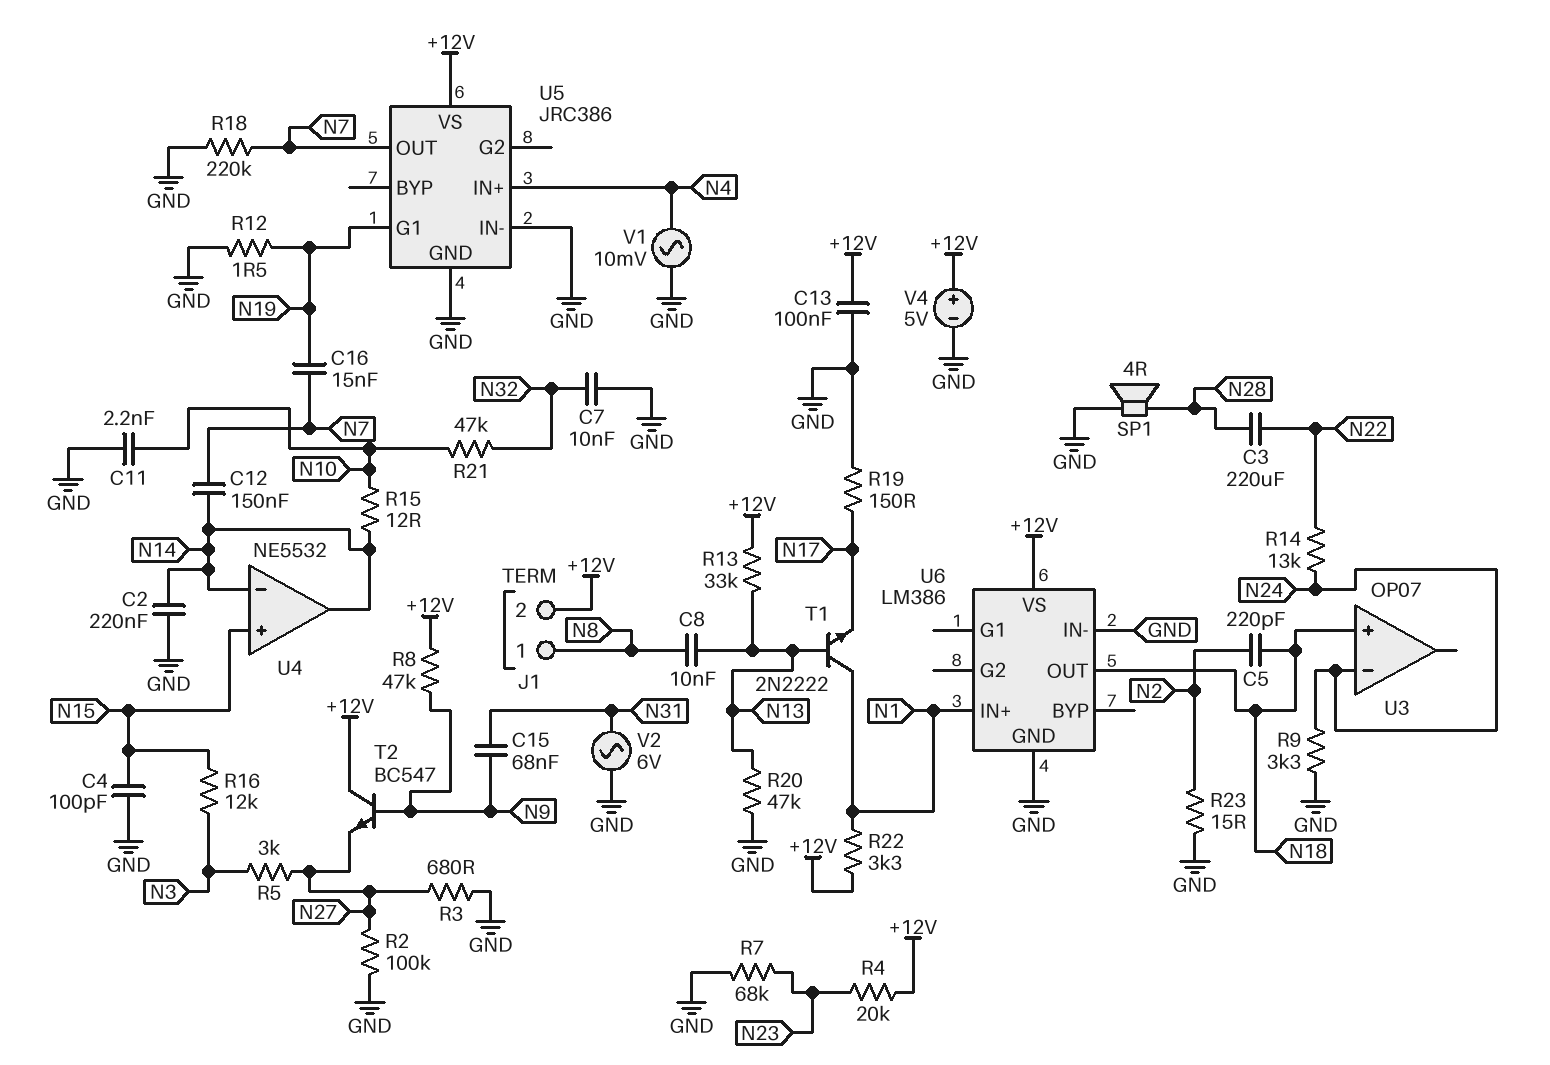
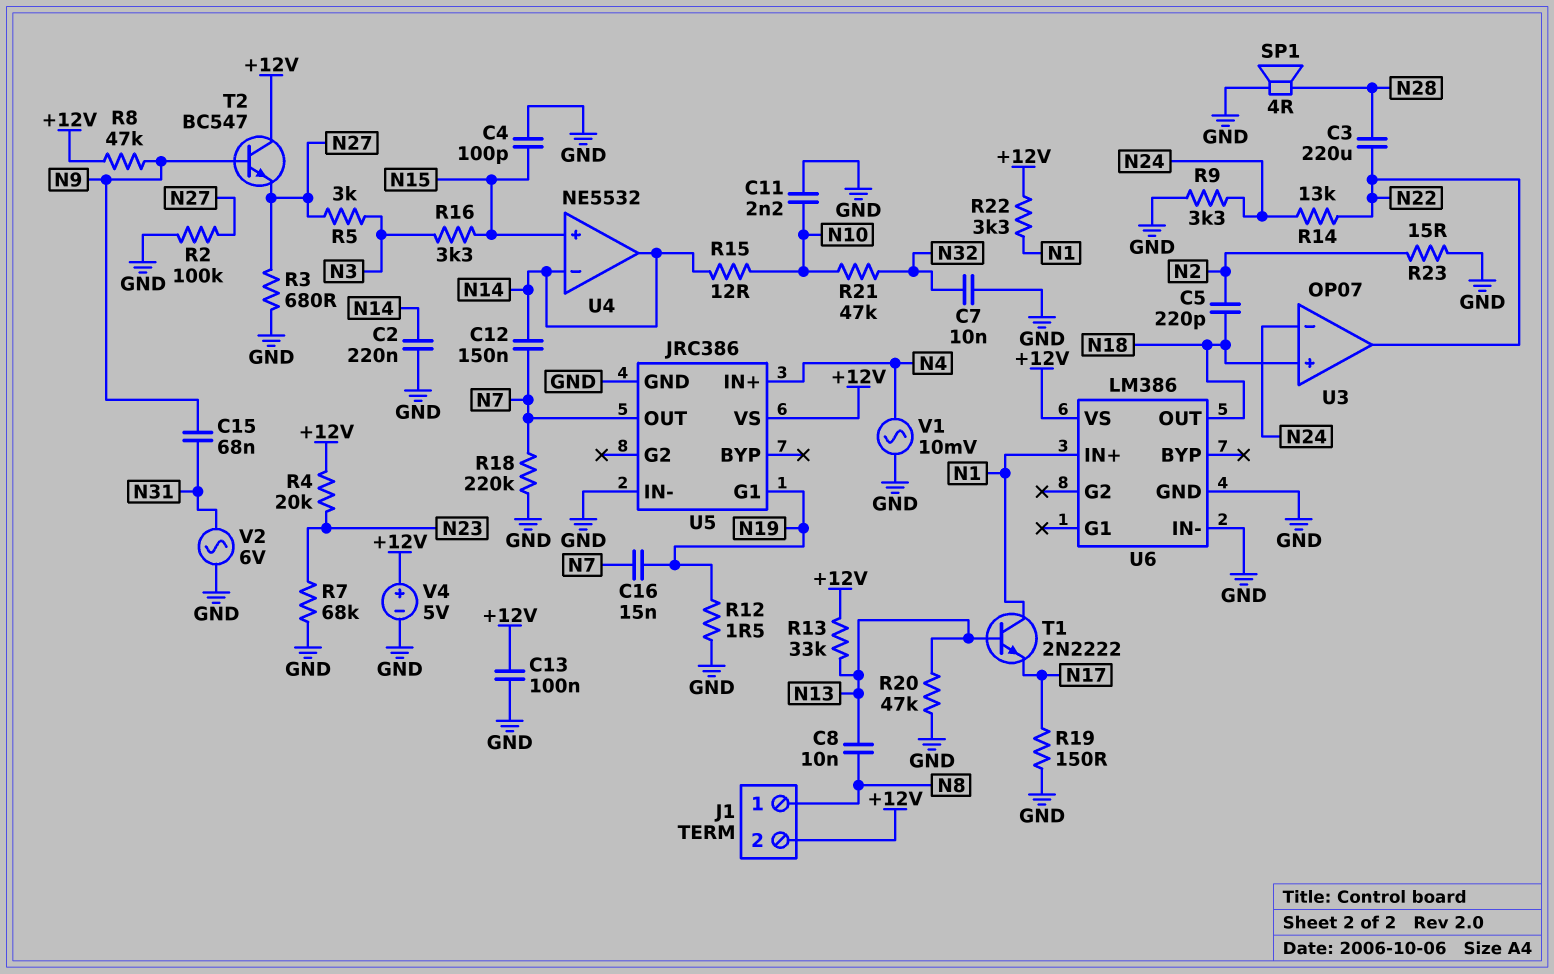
R16: 12k (N3, N15) -> 3.3k (N3, N15)
U3 pin out: none -> N22

